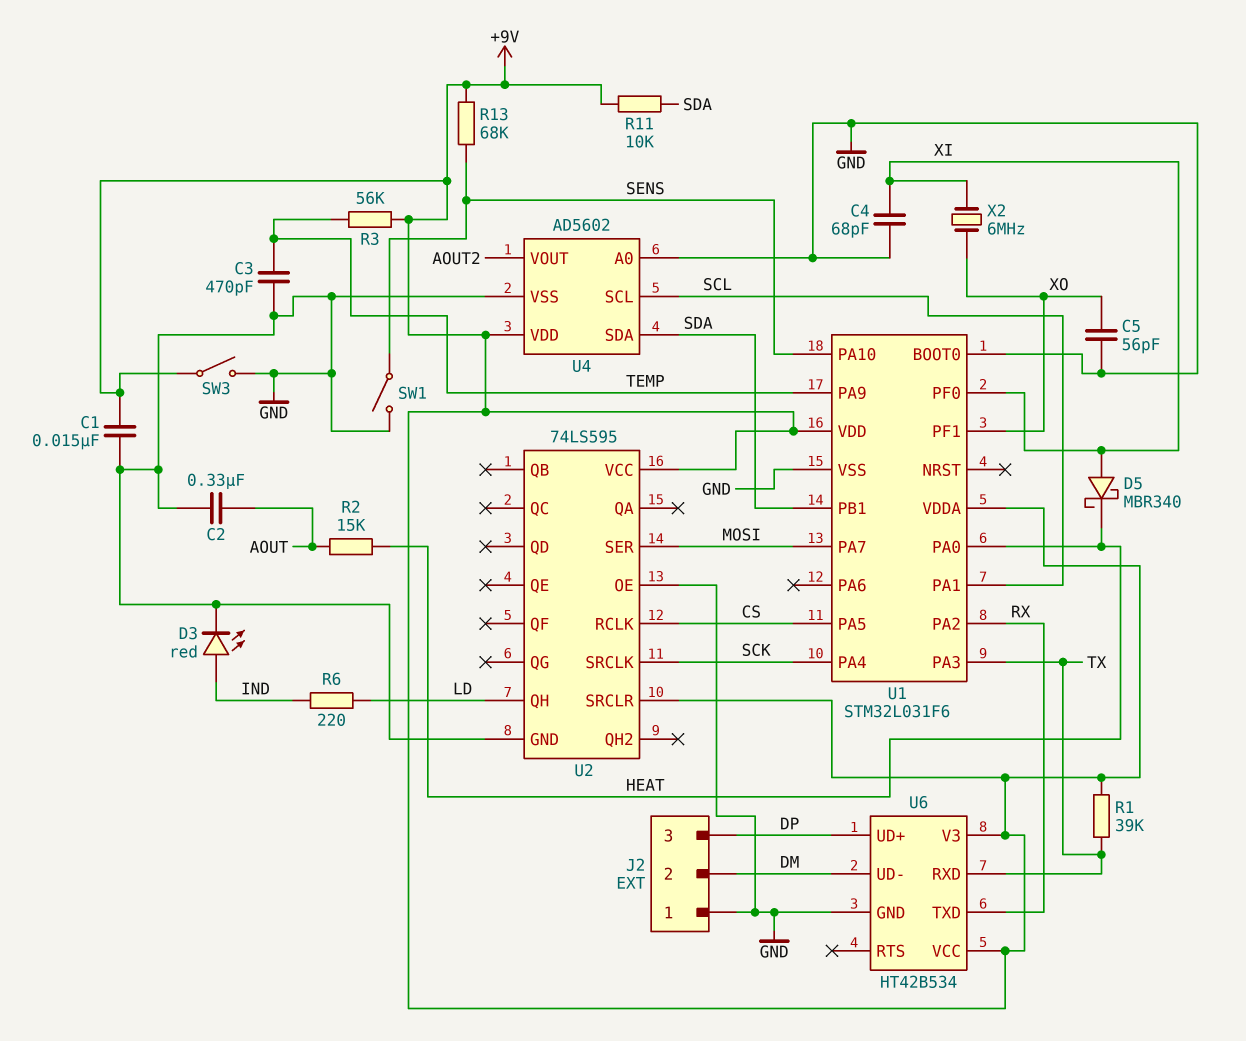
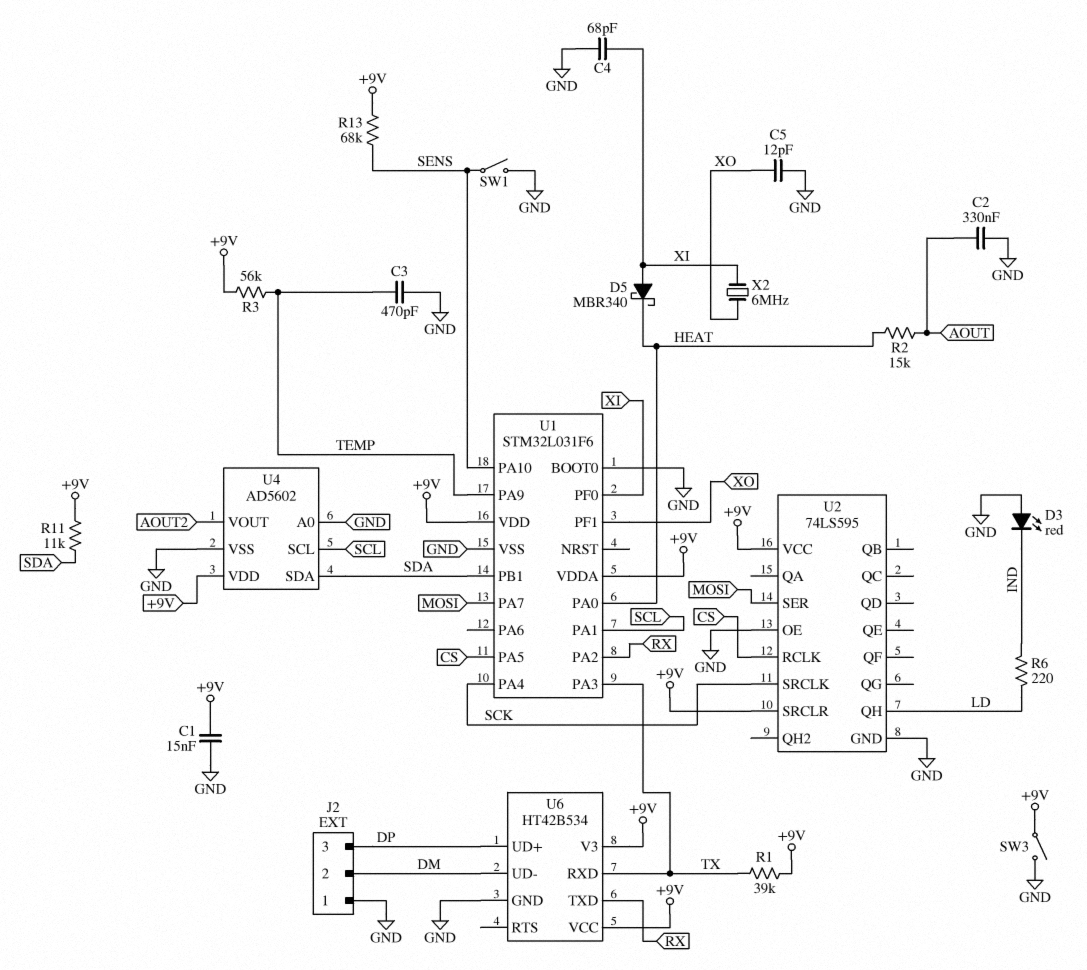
C5: 56pF (GND, XO) -> 12pF (GND, XO)
D3: LED red (A IND, K GND) -> LED red (A GND, K IND)
R11: 10k (+9V, SDA) -> 11k (+9V, SDA)

